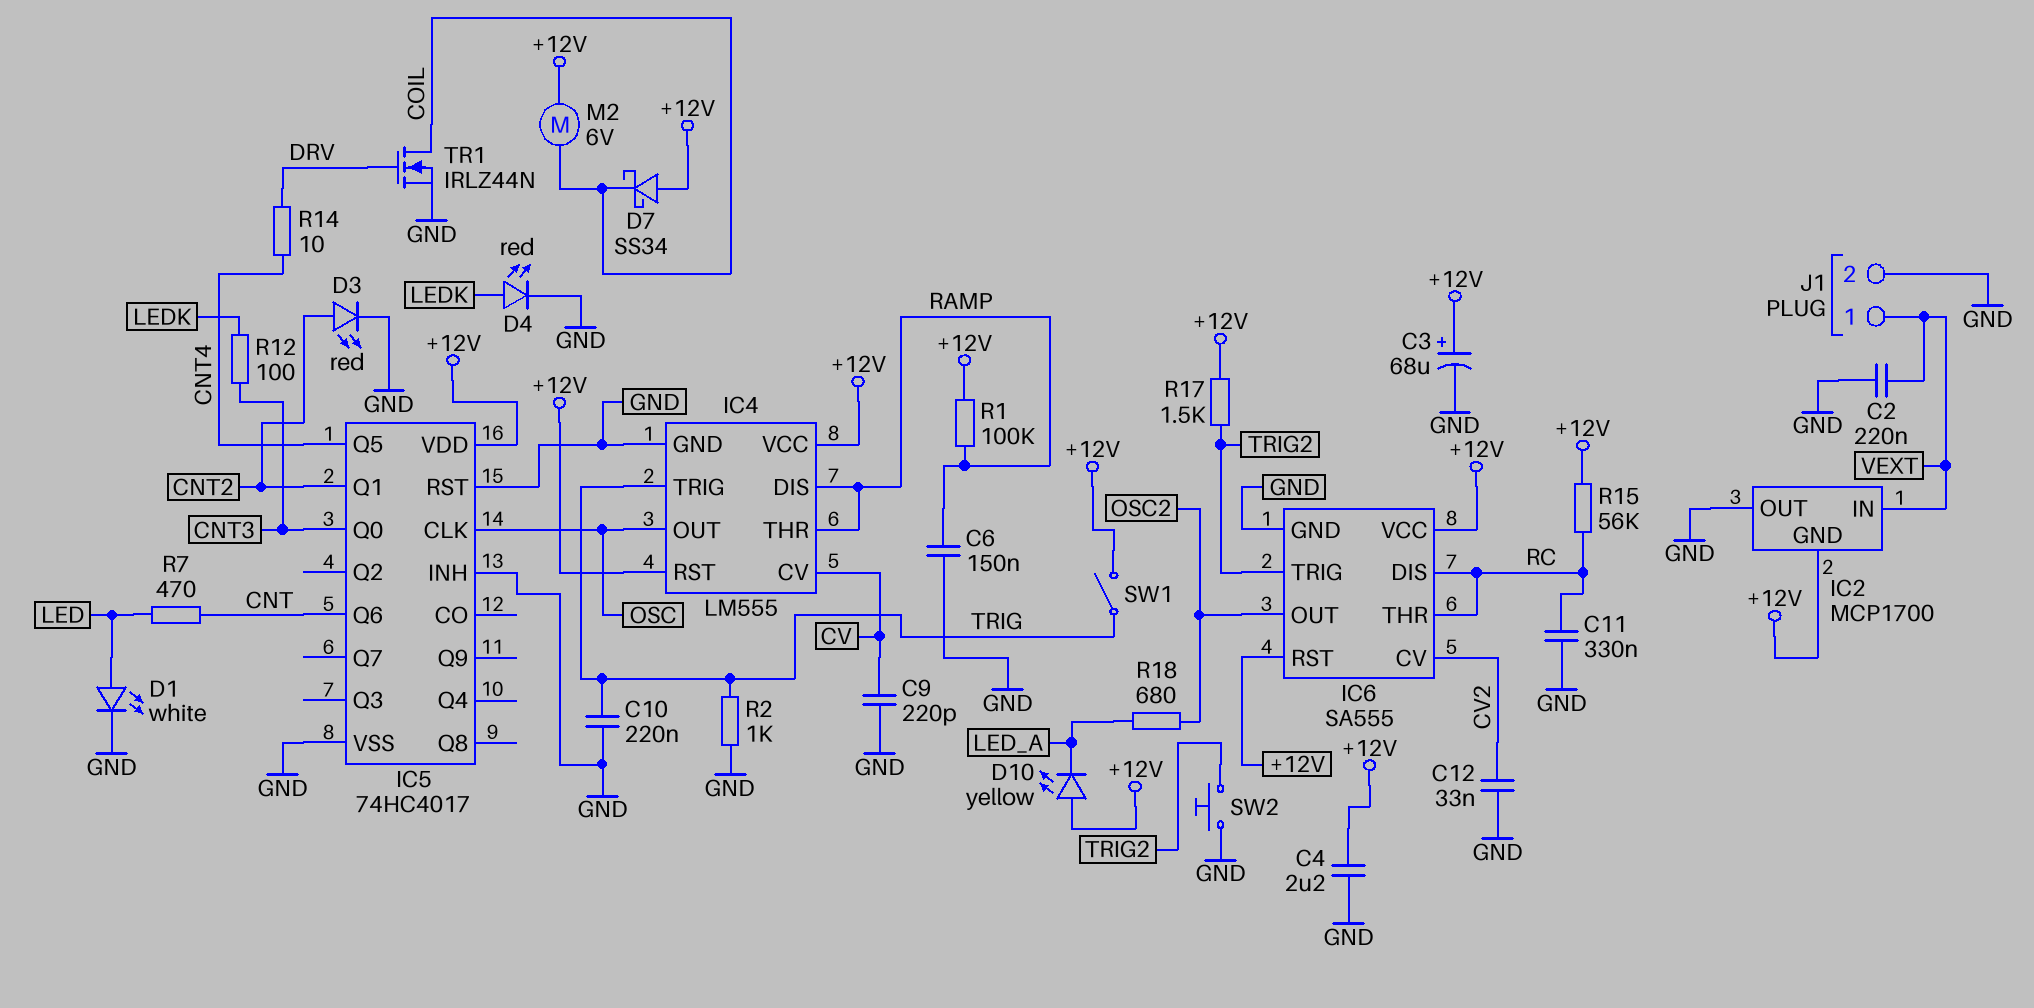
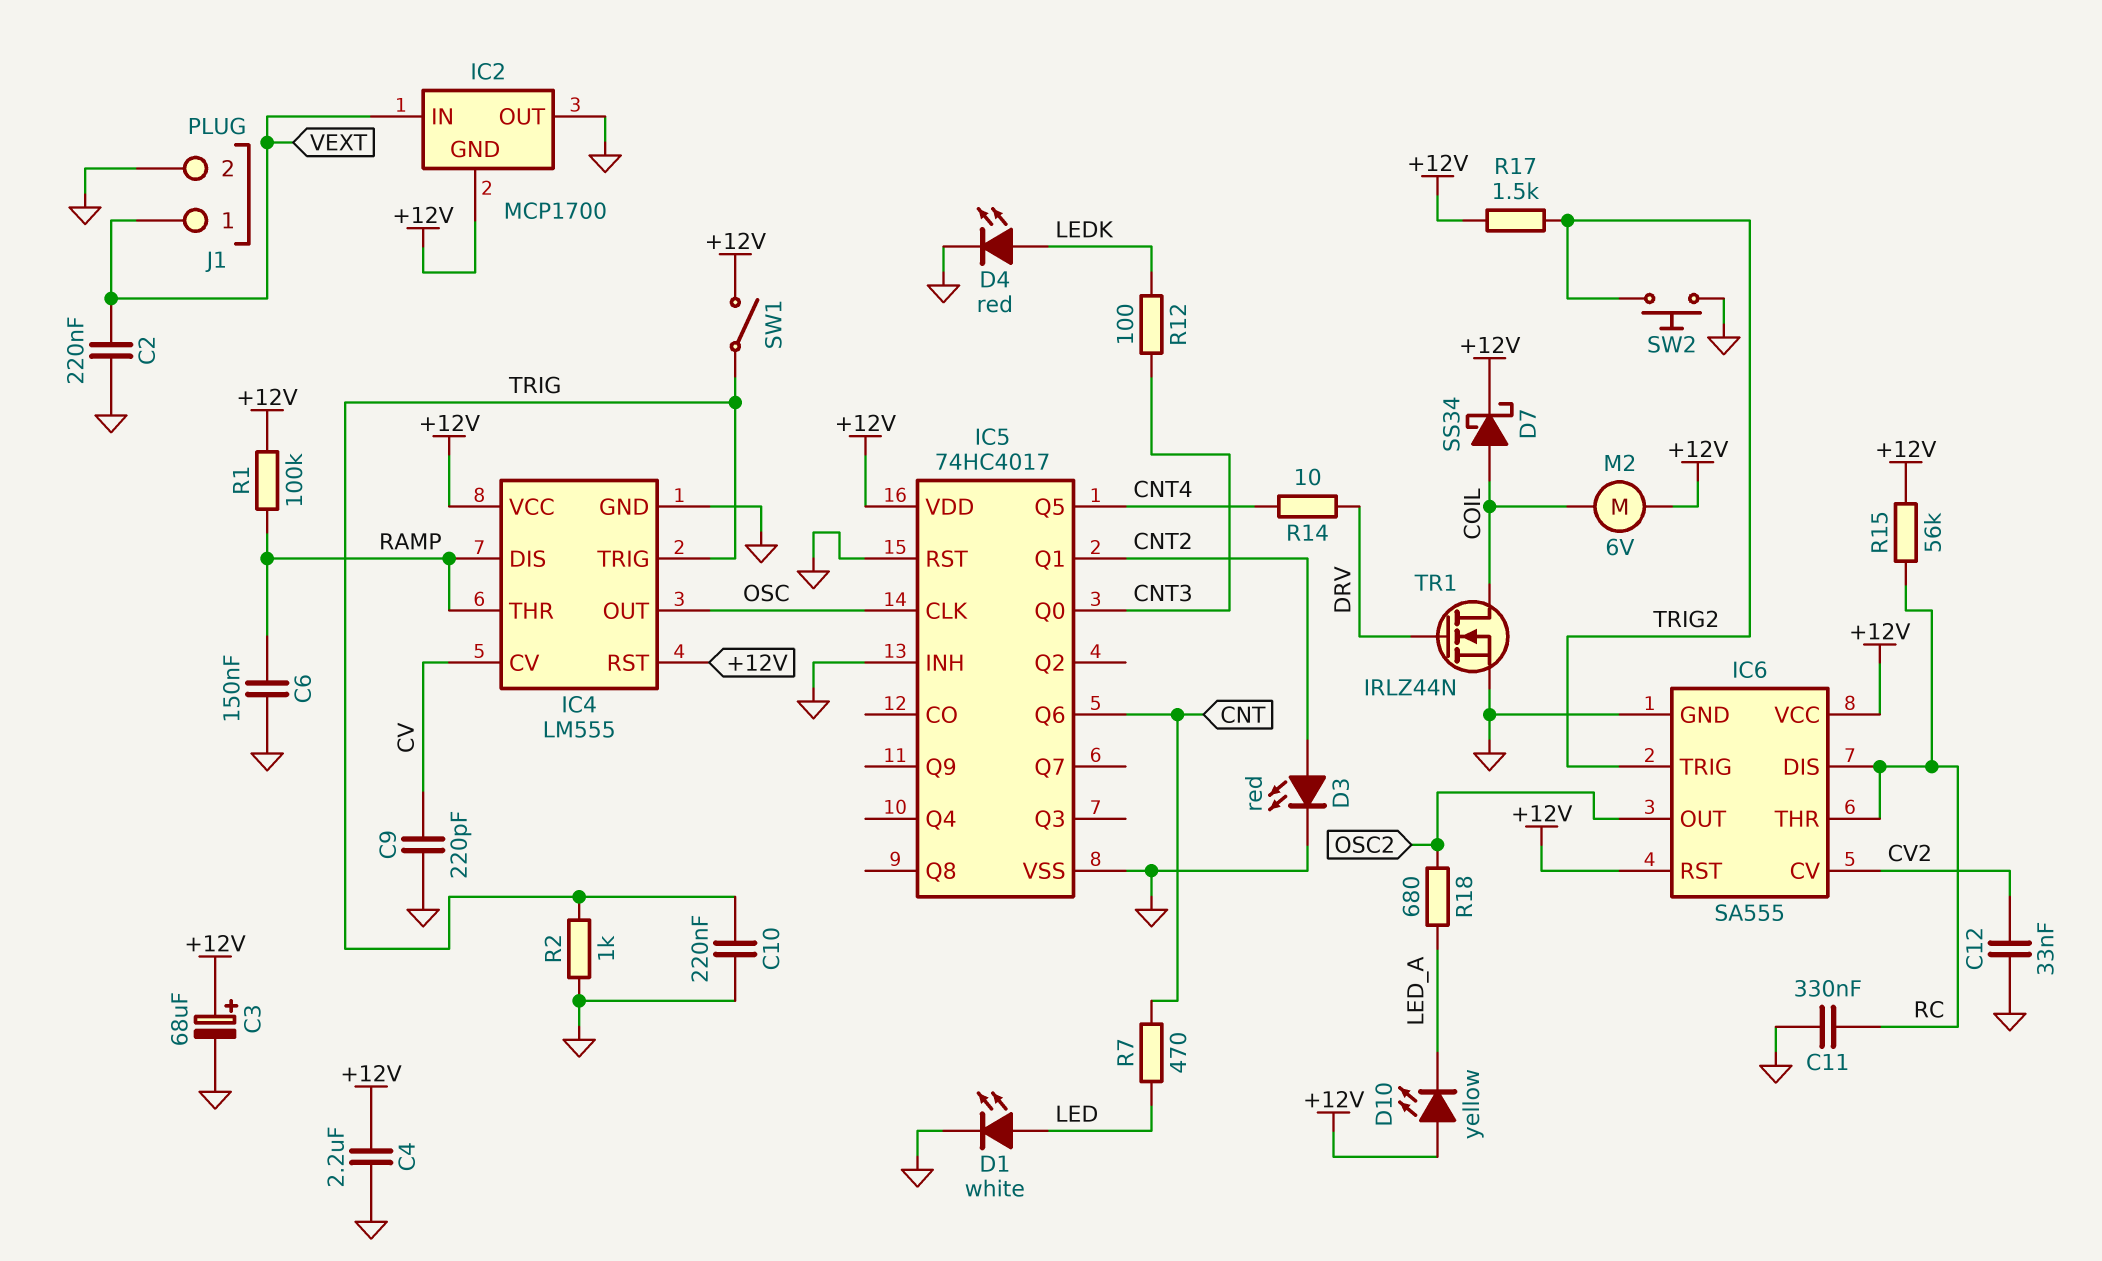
D7: schottky SS34 (A +12V, K COIL) -> schottky SS34 (A COIL, K +12V)

